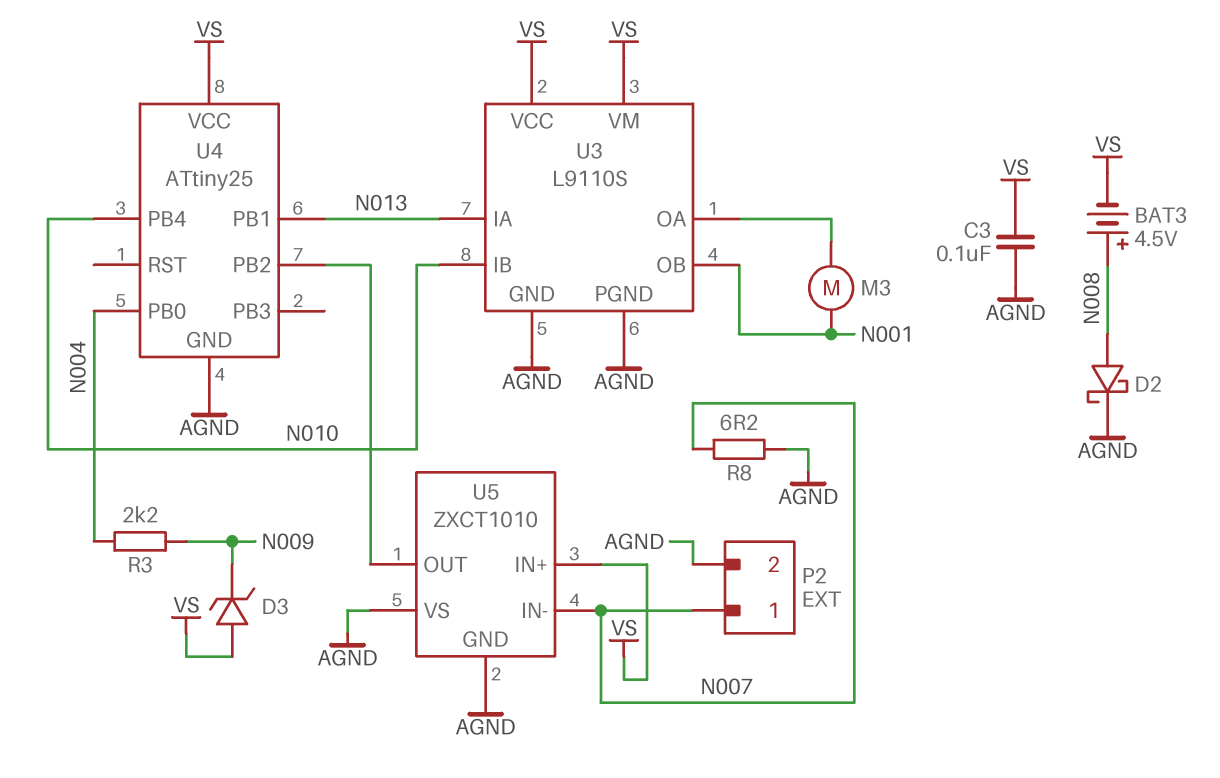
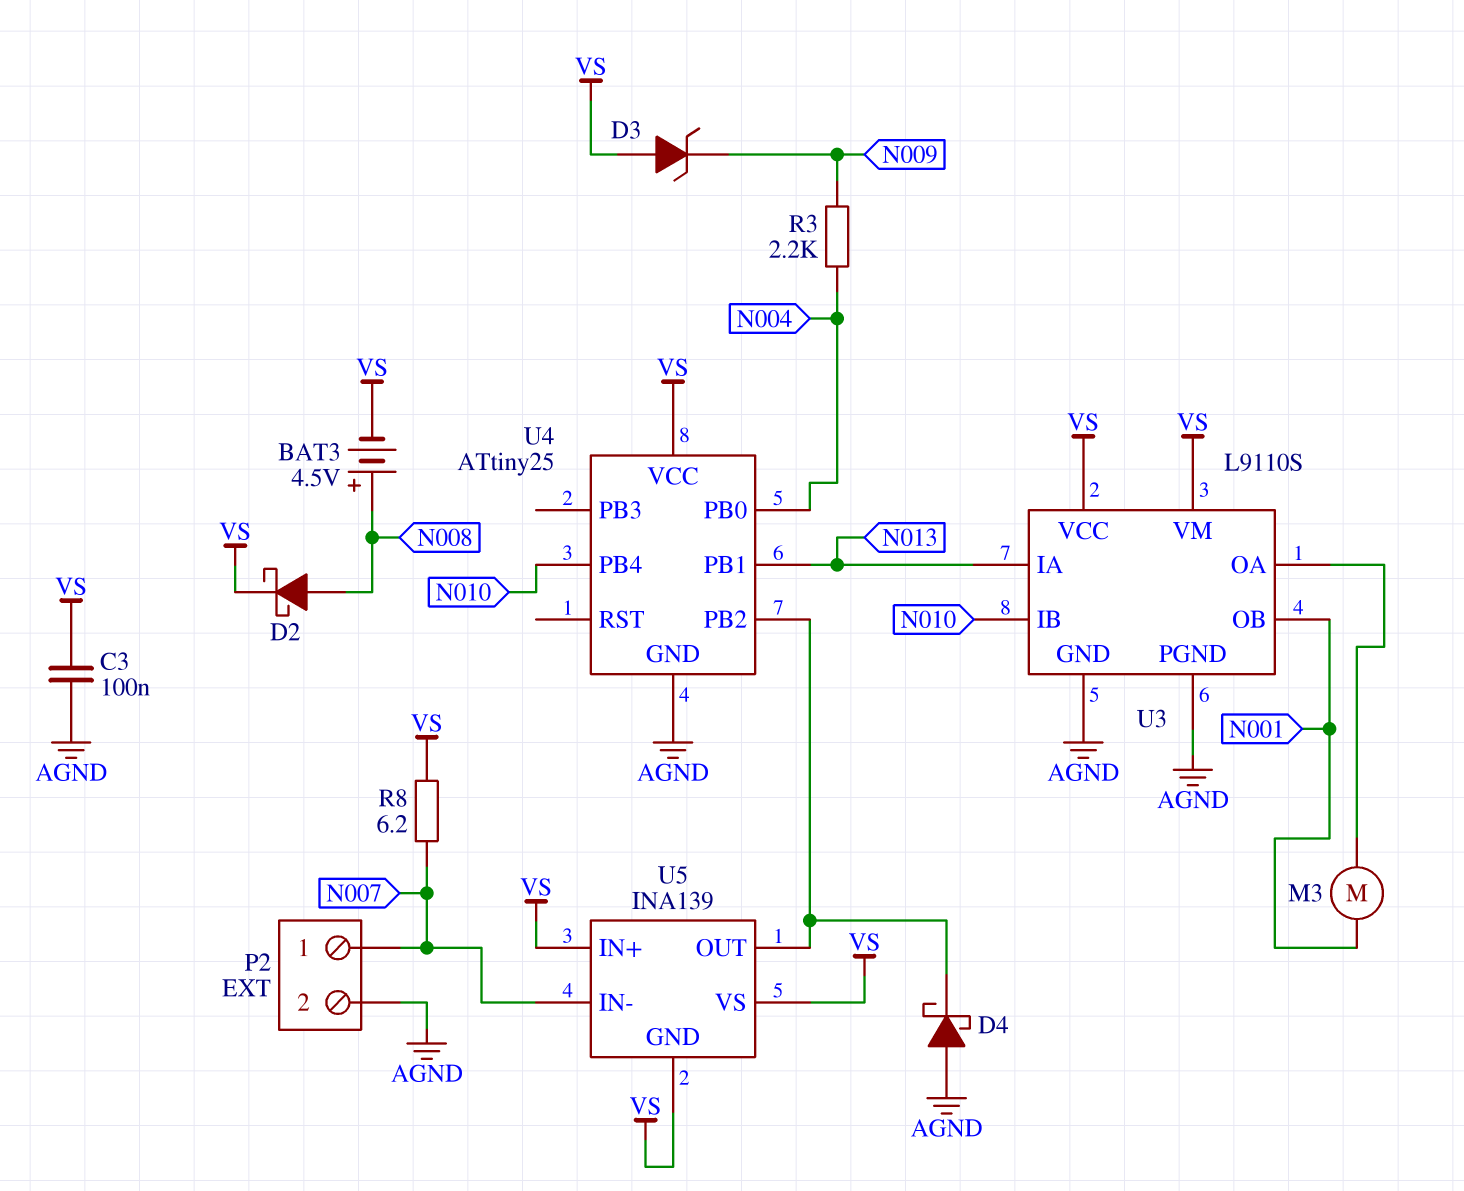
D2: schottky (A N008, K AGND) -> schottky (A N008, K VS)
D4: none -> schottky (A AGND, K U4/PB2)
R8: 6.2 (AGND, N007) -> 6.2 (N007, VS)
U5: ZXCT1010 -> INA139
U5 pin GND: AGND -> VS
U5 pin VS: AGND -> VS

